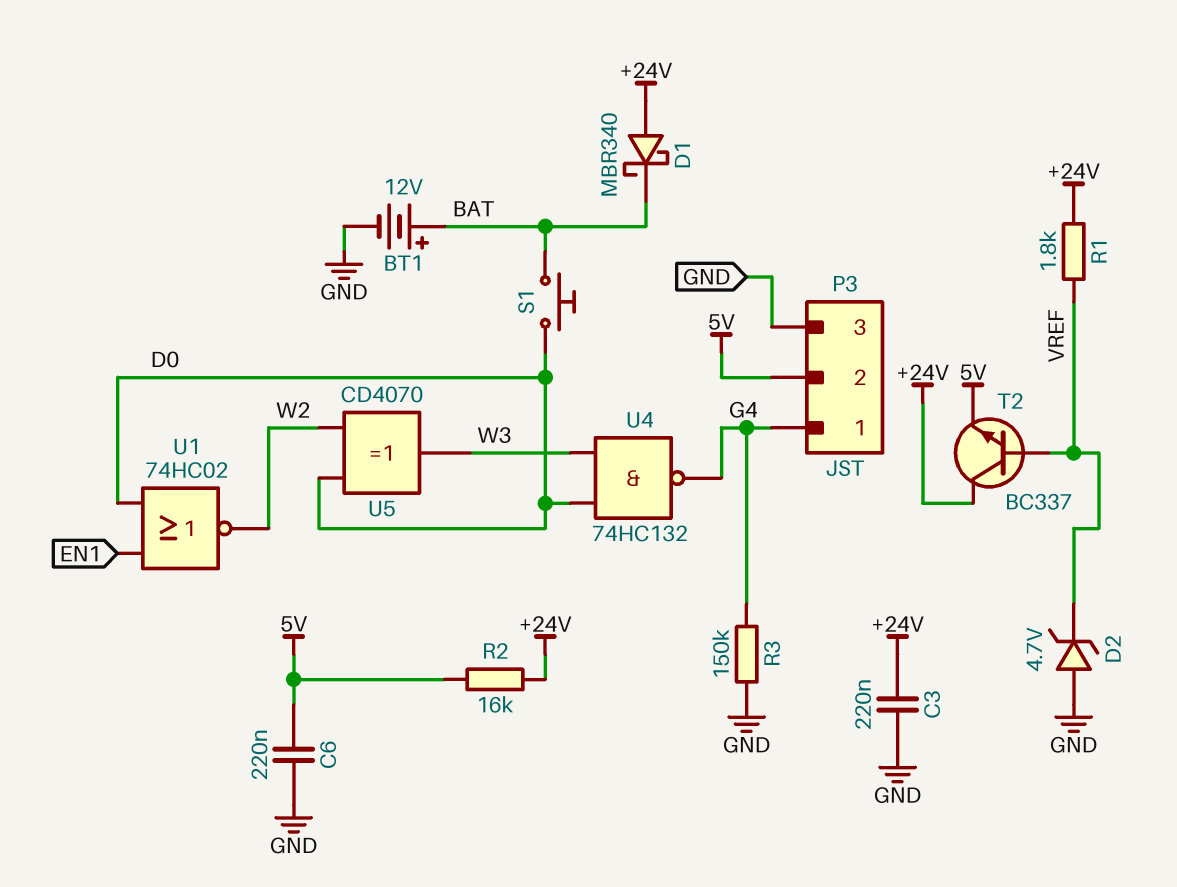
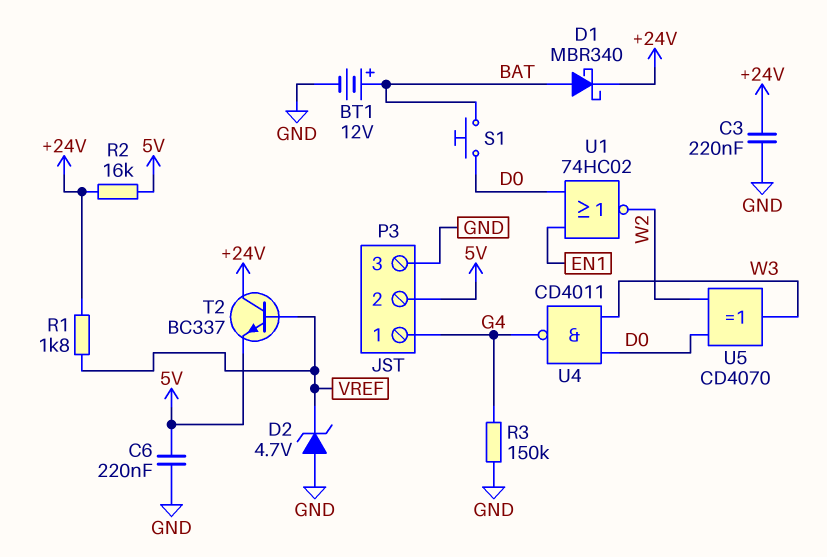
D1: schottky MBR340 (A +24V, K BAT) -> schottky MBR340 (A BAT, K +24V)
U4: NAND 74HC132 (in D0, in W3, out G4) -> NAND CD4011 (in D0, in W3, out G4)

